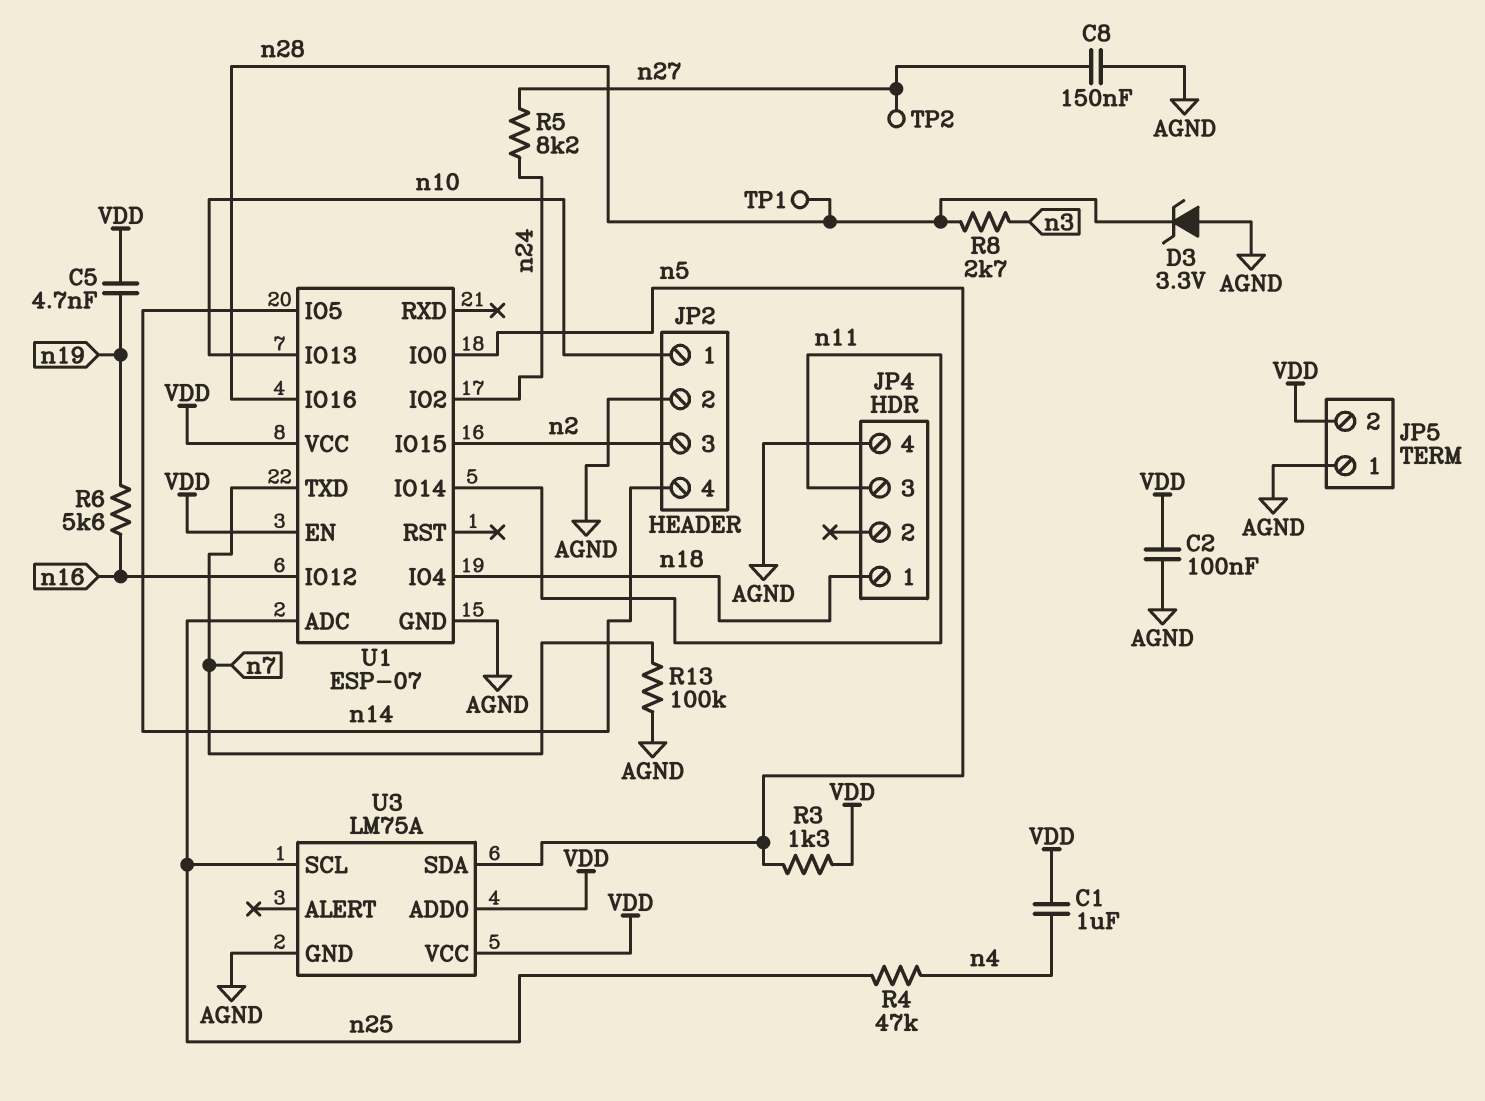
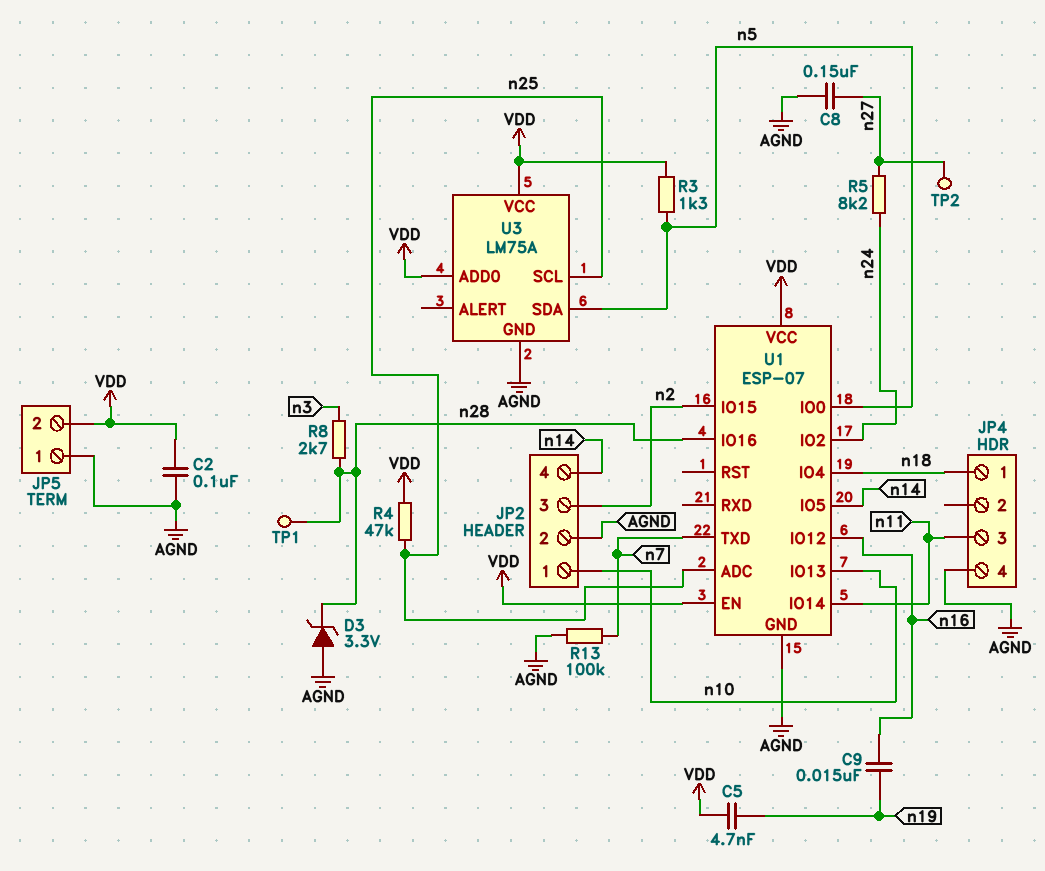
C1: 1uF (VDD, n4) -> none
C9: none -> 15nF (n16, n19)
R4: 47k (n4, n25) -> 47k (VDD, n25)
R6: 5.6k (n16, n19) -> none

